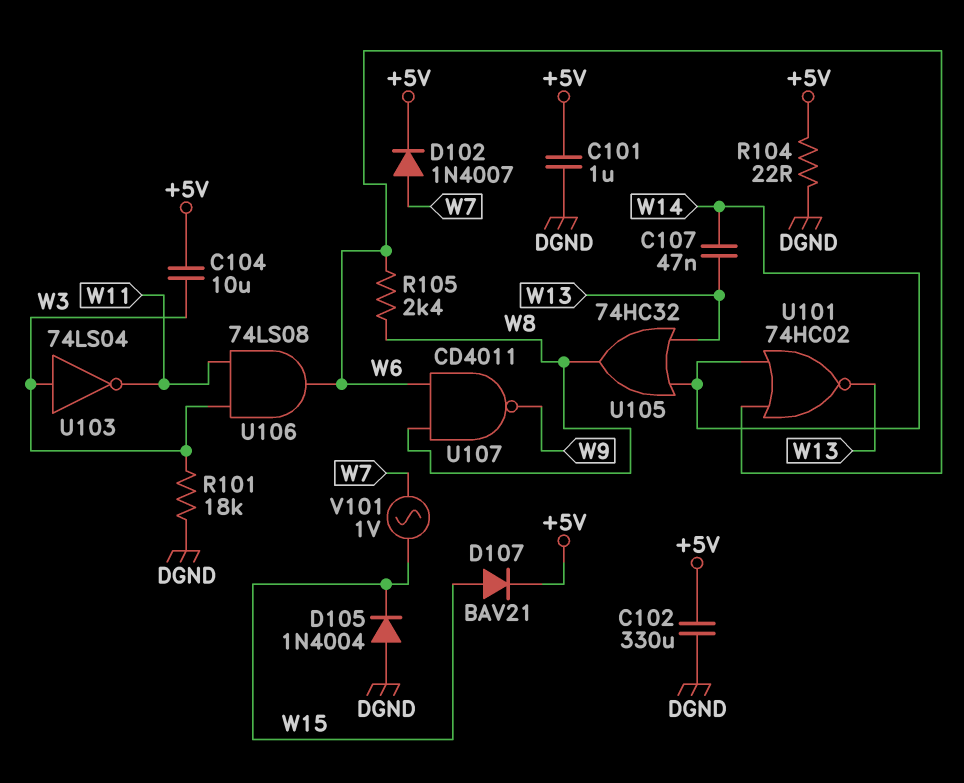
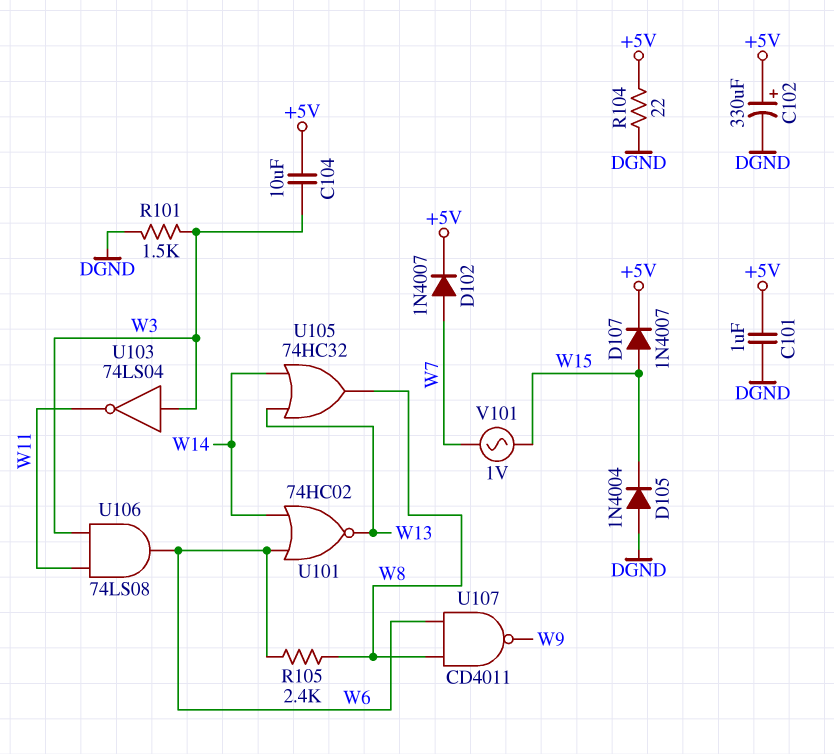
C102: 330uF (+5V, DGND) -> 330uF (plus +5V, minus DGND)
C107: 47nF (W13, W14) -> none
D107: diode BAV21 (A W15, K +5V) -> diode 1N4007 (A W15, K +5V)
R101: 18k (DGND, W3) -> 1.5k (DGND, W3)

